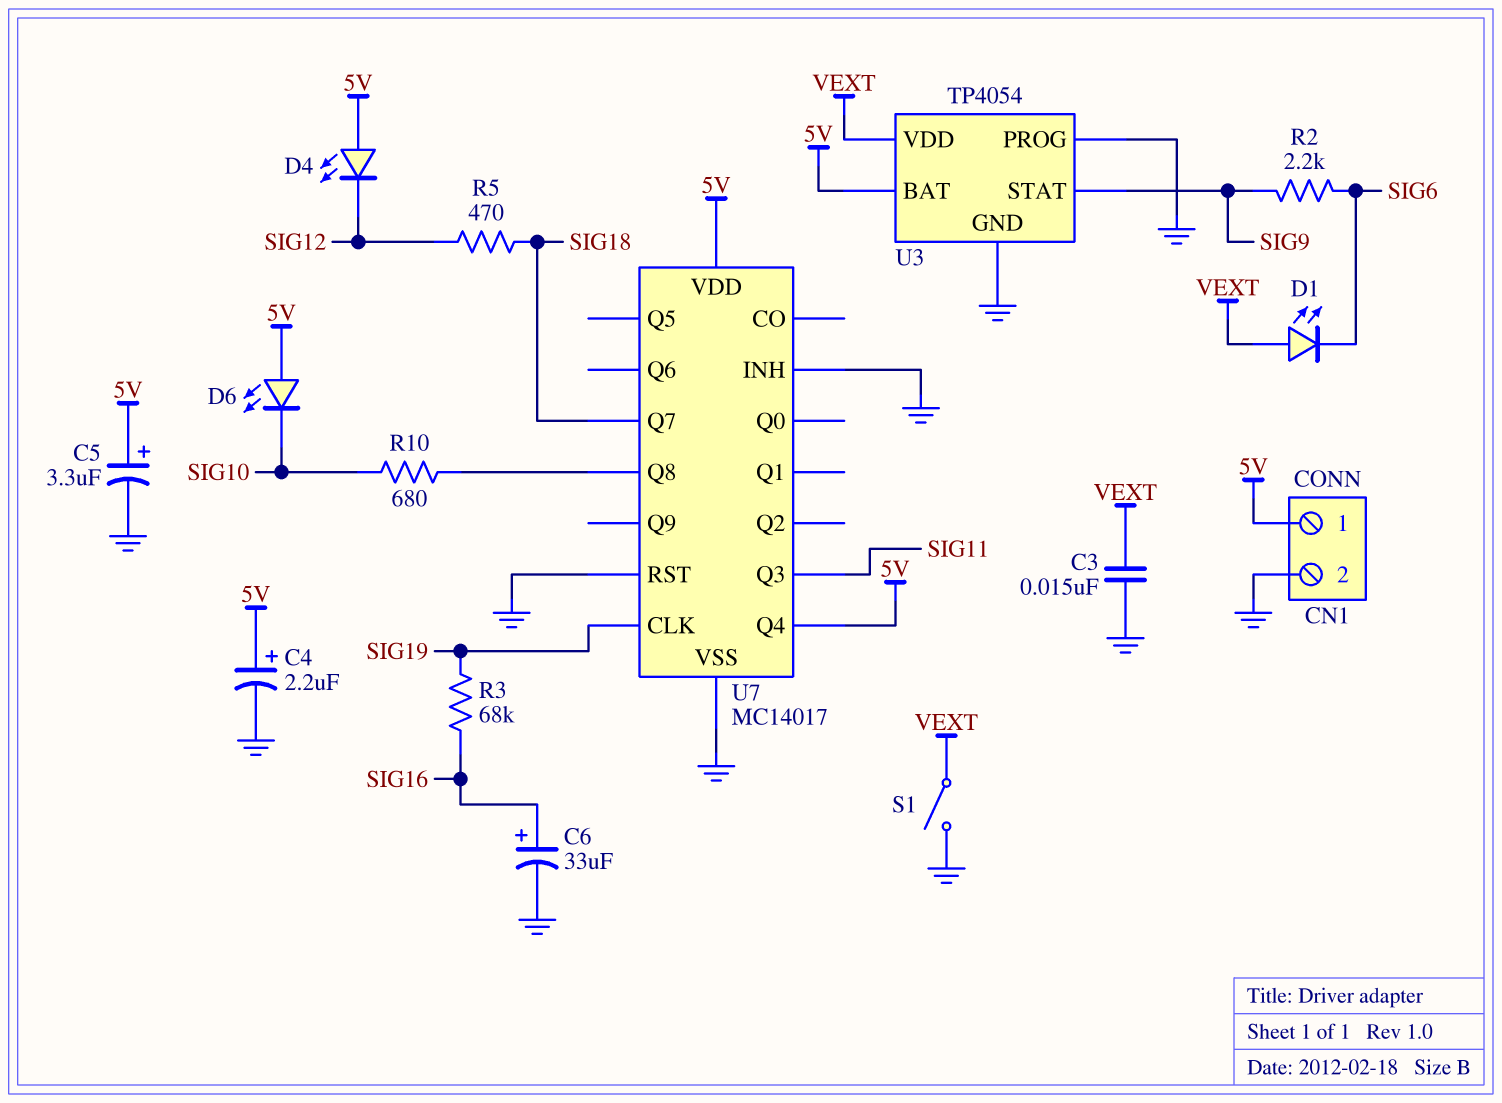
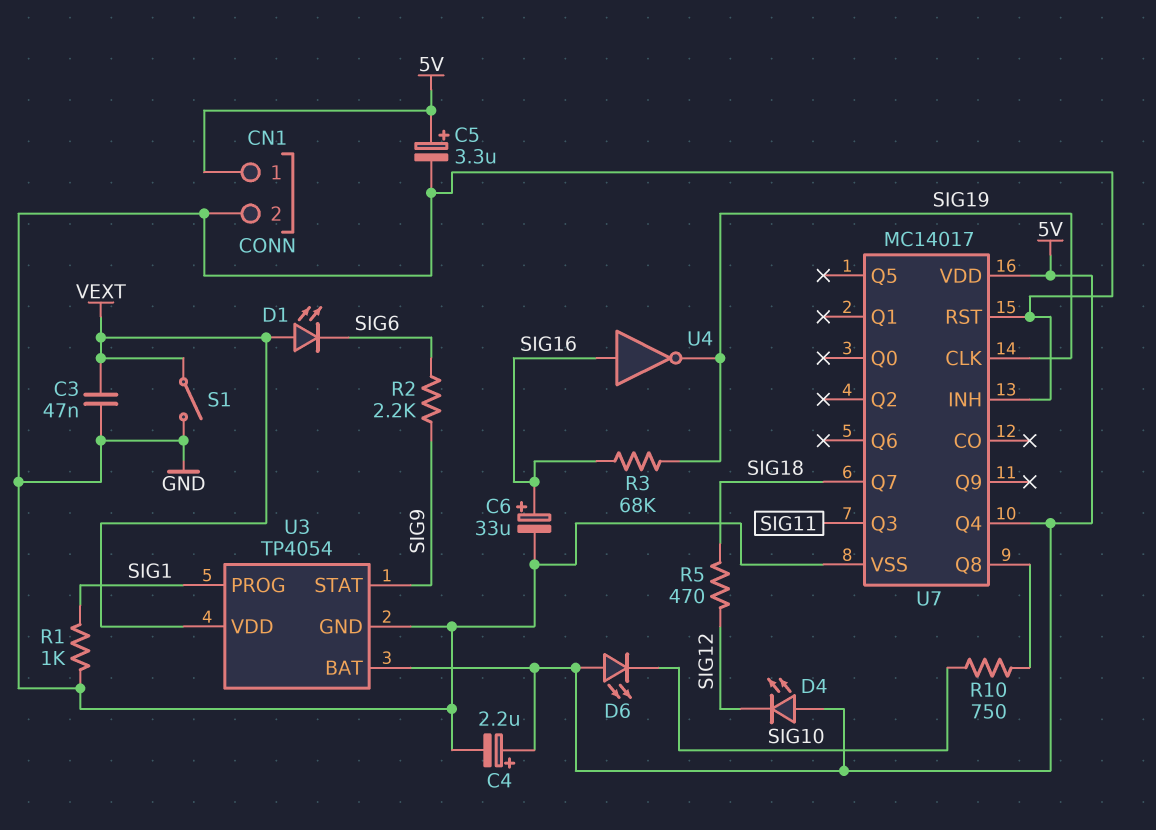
C3: 15nF (GND, VEXT) -> 47nF (GND, VEXT)
R1: none -> 1k (GND, SIG1)
R10: 680 (SIG10, U7/Q8) -> 750 (SIG10, U7/Q8)
U3 pin PROG: GND -> SIG1
U4: none -> NOT (in SIG16, out SIG19)

